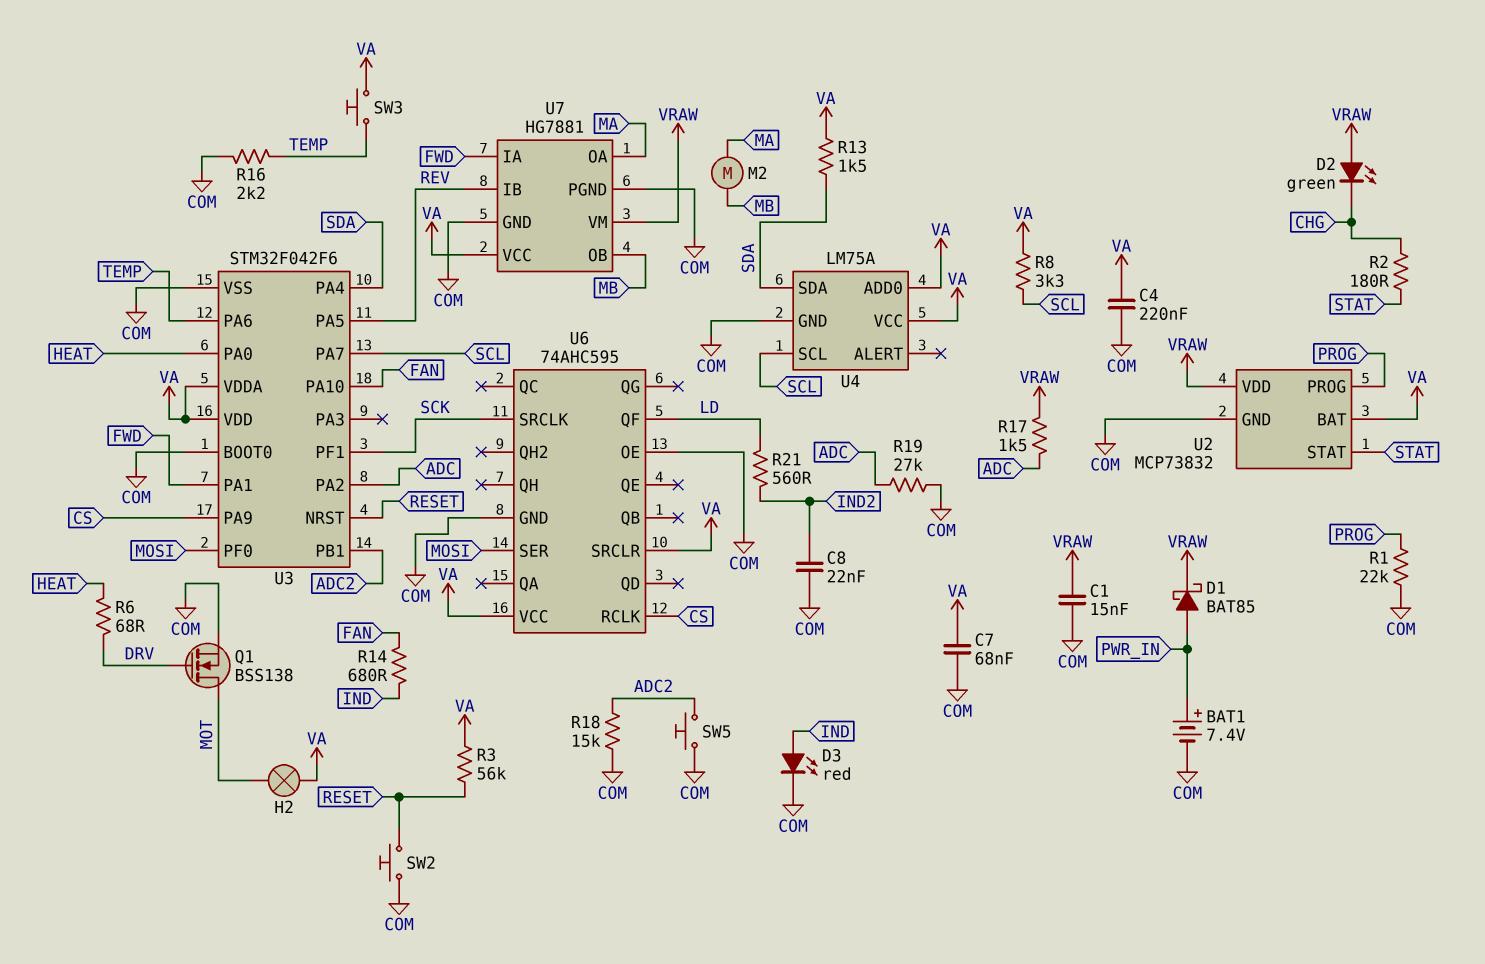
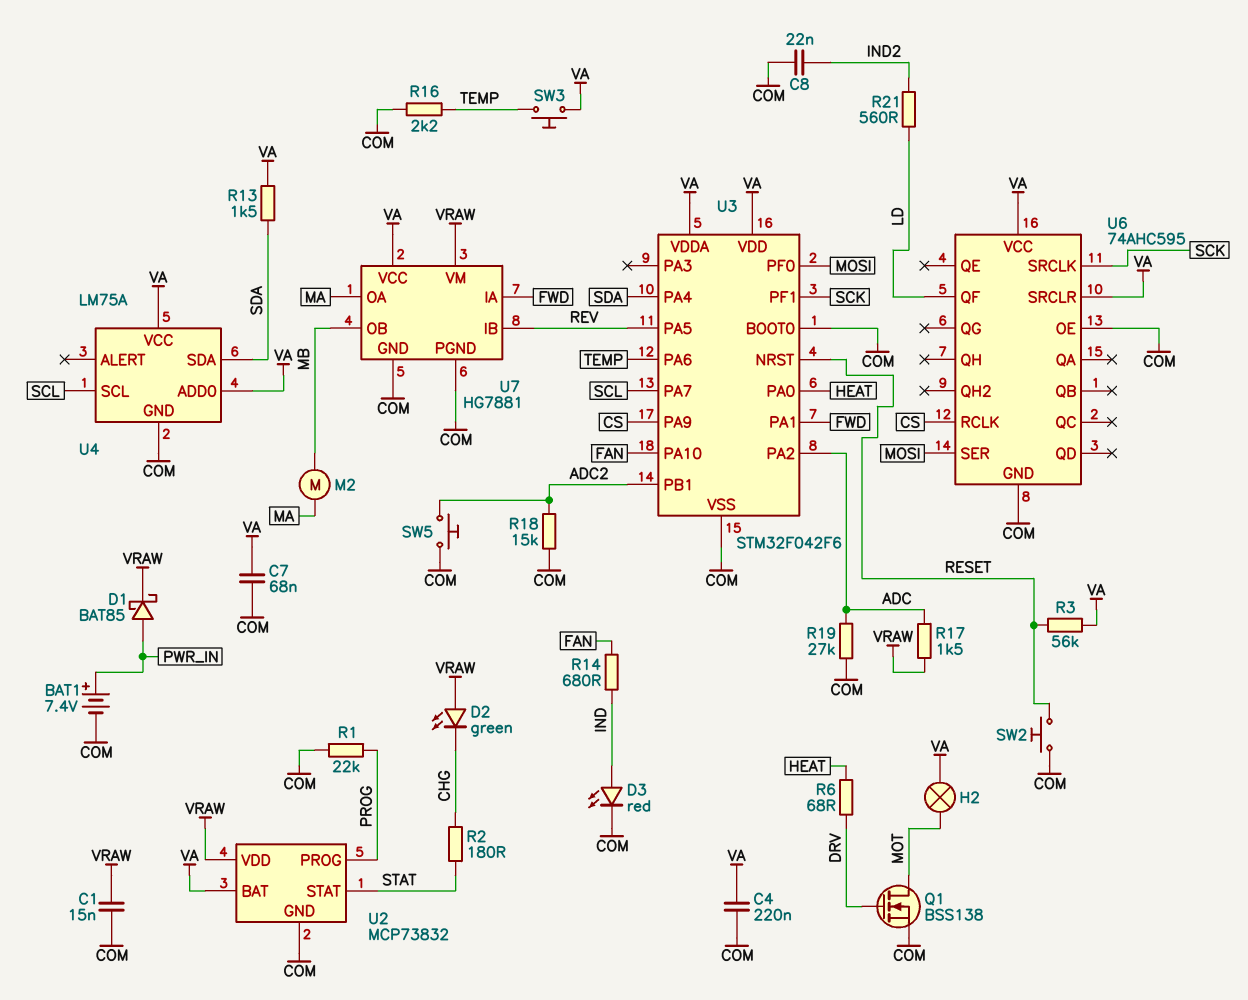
R8: 3.3k (SCL, VA) -> none

